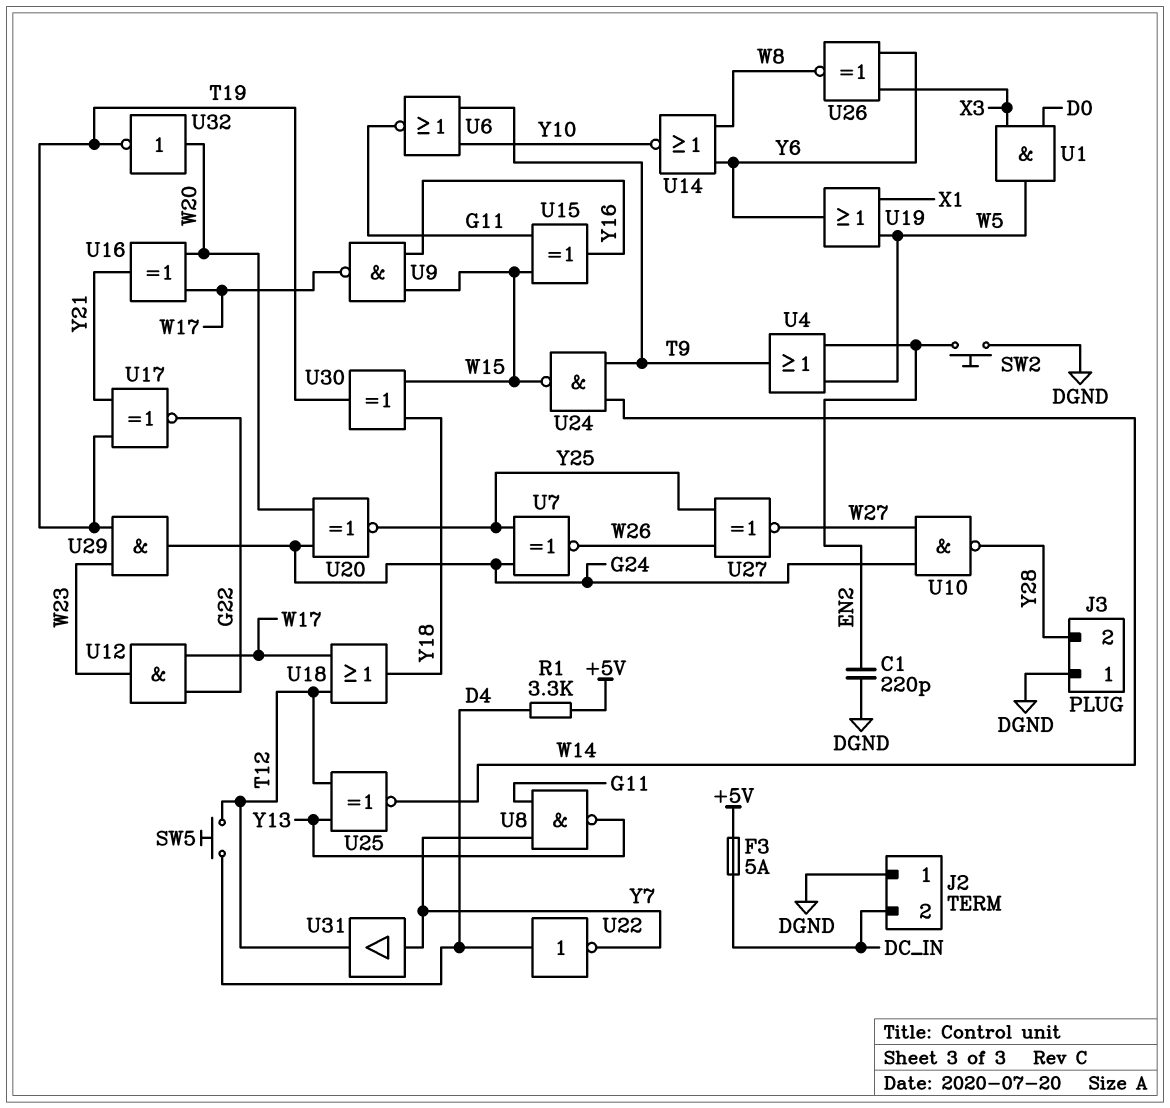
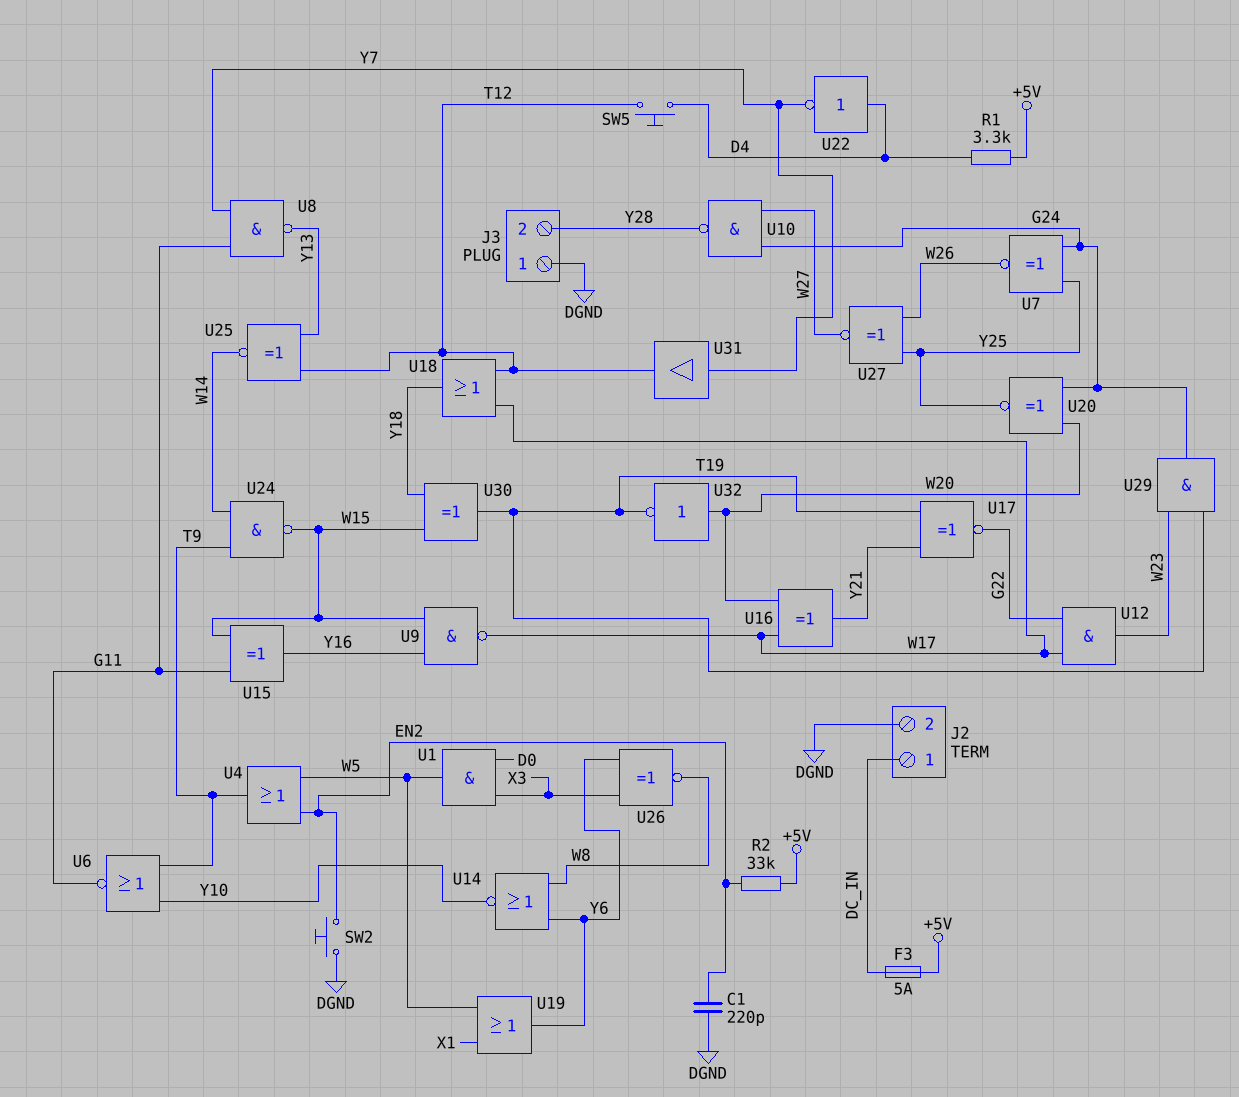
J2 pin 1: DGND -> DC_IN
J2 pin 2: DC_IN -> DGND
R2: none -> 33k (+5V, EN2)

